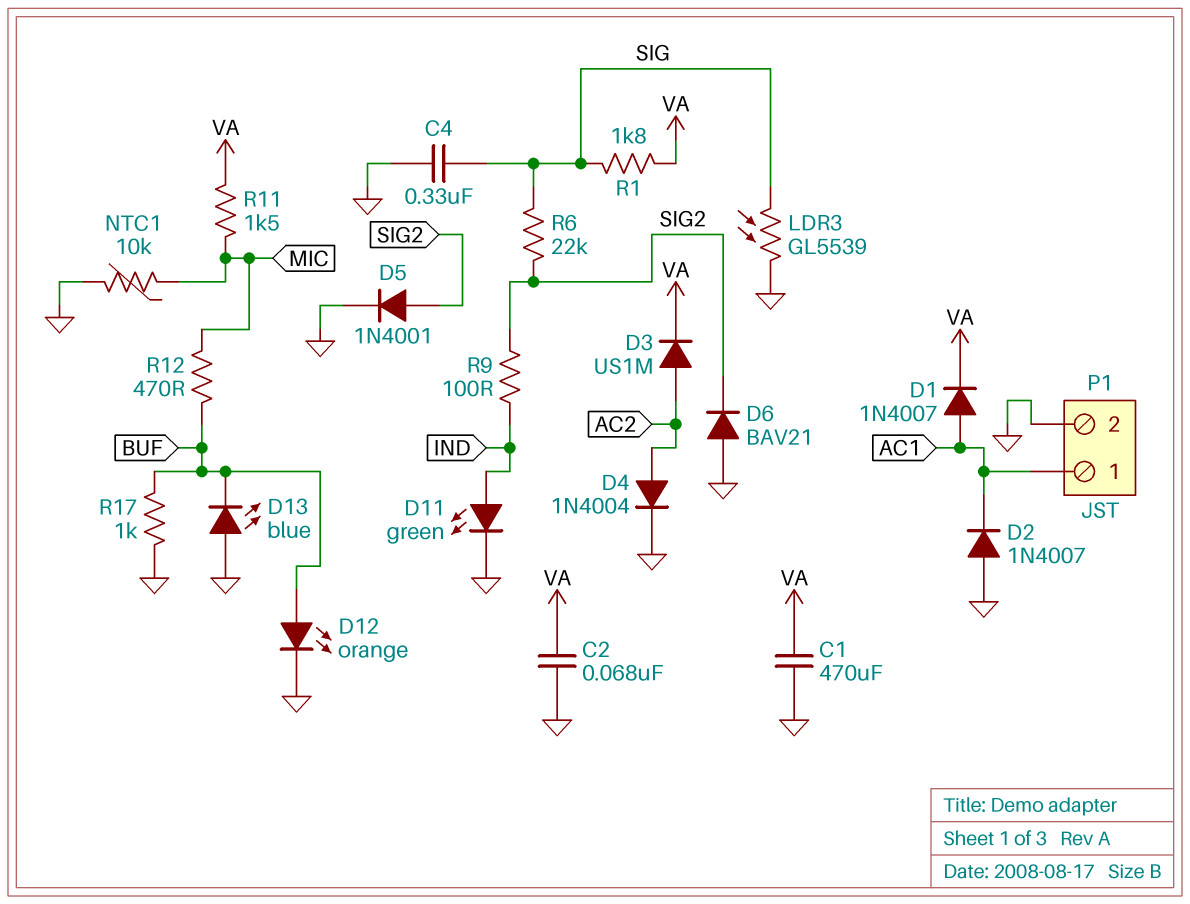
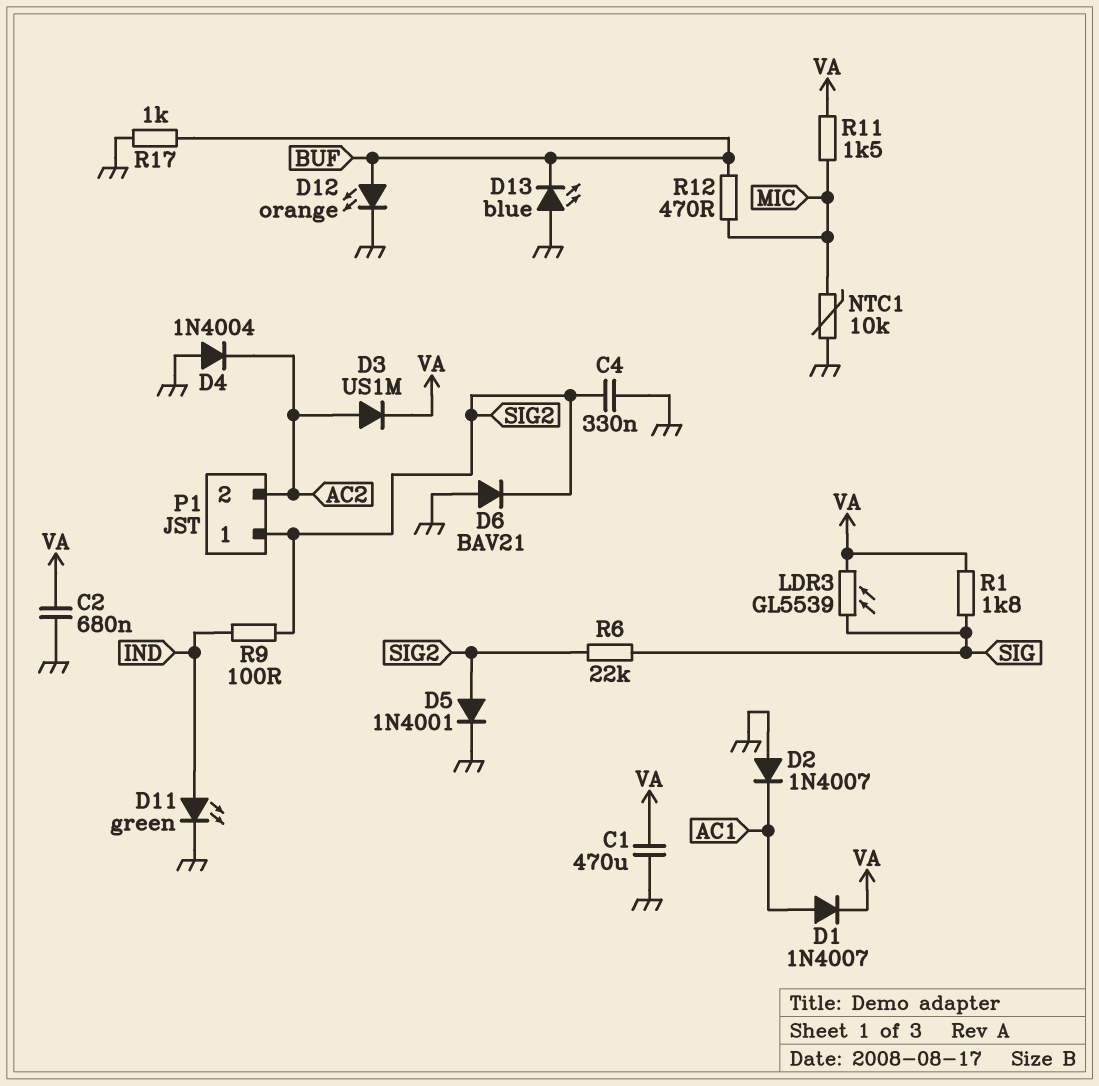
C2: 68nF (GND, VA) -> 680nF (GND, VA)
C4: 330nF (GND, SIG) -> 330nF (GND, SIG2)
D4: diode 1N4004 (A AC2, K GND) -> diode 1N4004 (A GND, K AC2)
LDR3: GL5539 (GND, SIG) -> GL5539 (SIG, VA)
P1 pin 1: AC1 -> SIG2
P1 pin 2: GND -> AC2

